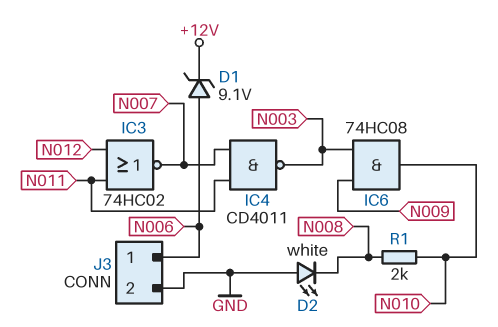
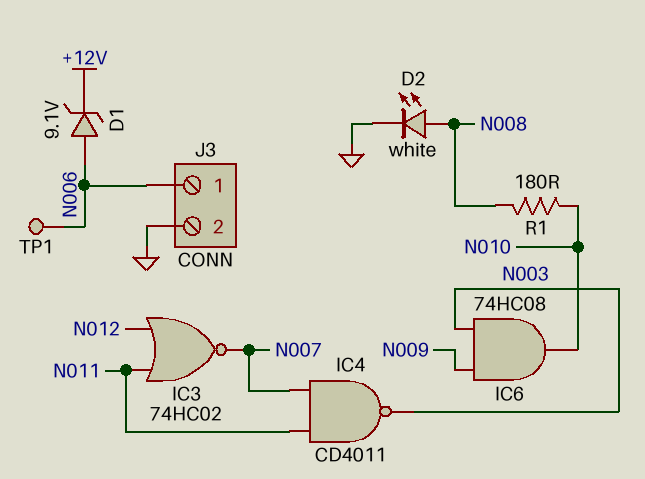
D2: LED white (A GND, K N008) -> LED white (A N008, K GND)
R1: 2k (N008, N010) -> 180 (N008, N010)
TP1: none -> test point (N006)

